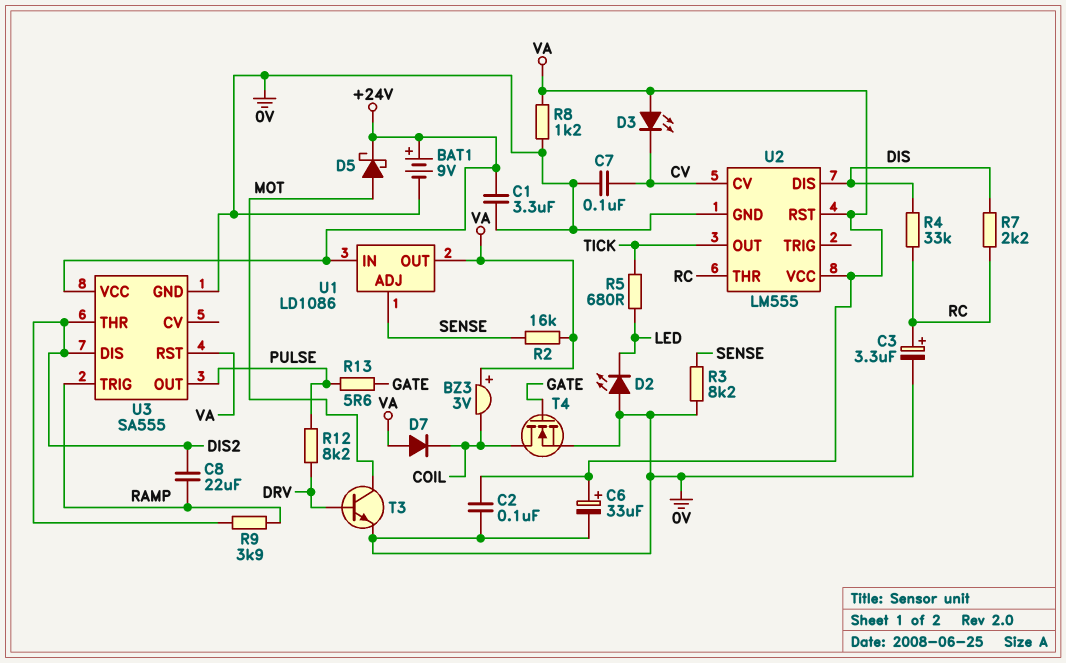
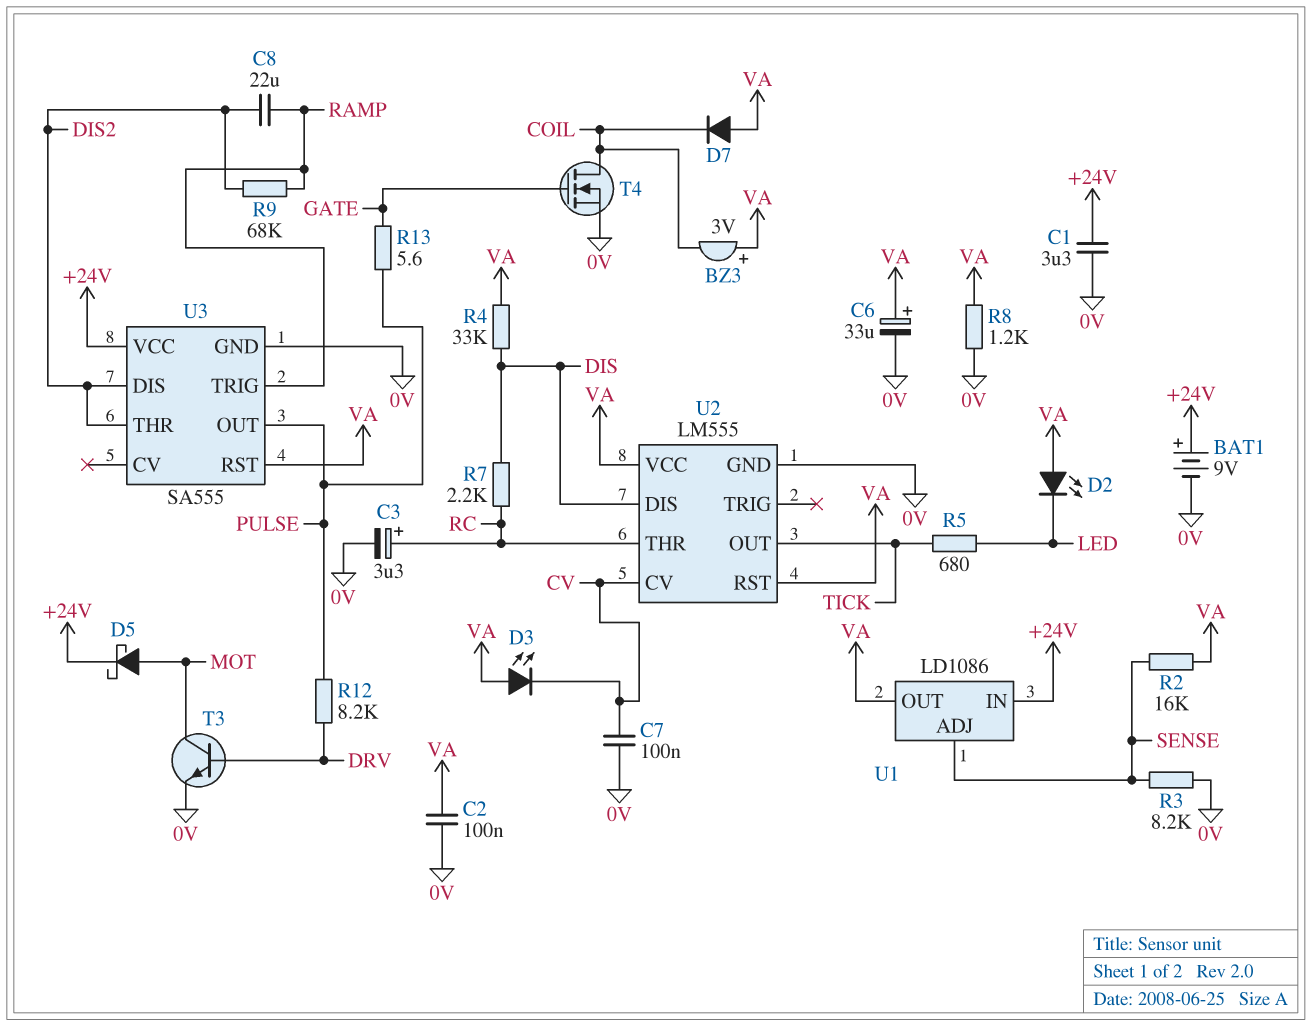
D2: LED (A 0V, K LED) -> LED (A VA, K LED)
R4: 33k (DIS, RC) -> 33k (DIS, VA)
R9: 3.9k (DIS2, RAMP) -> 68k (DIS2, RAMP)

